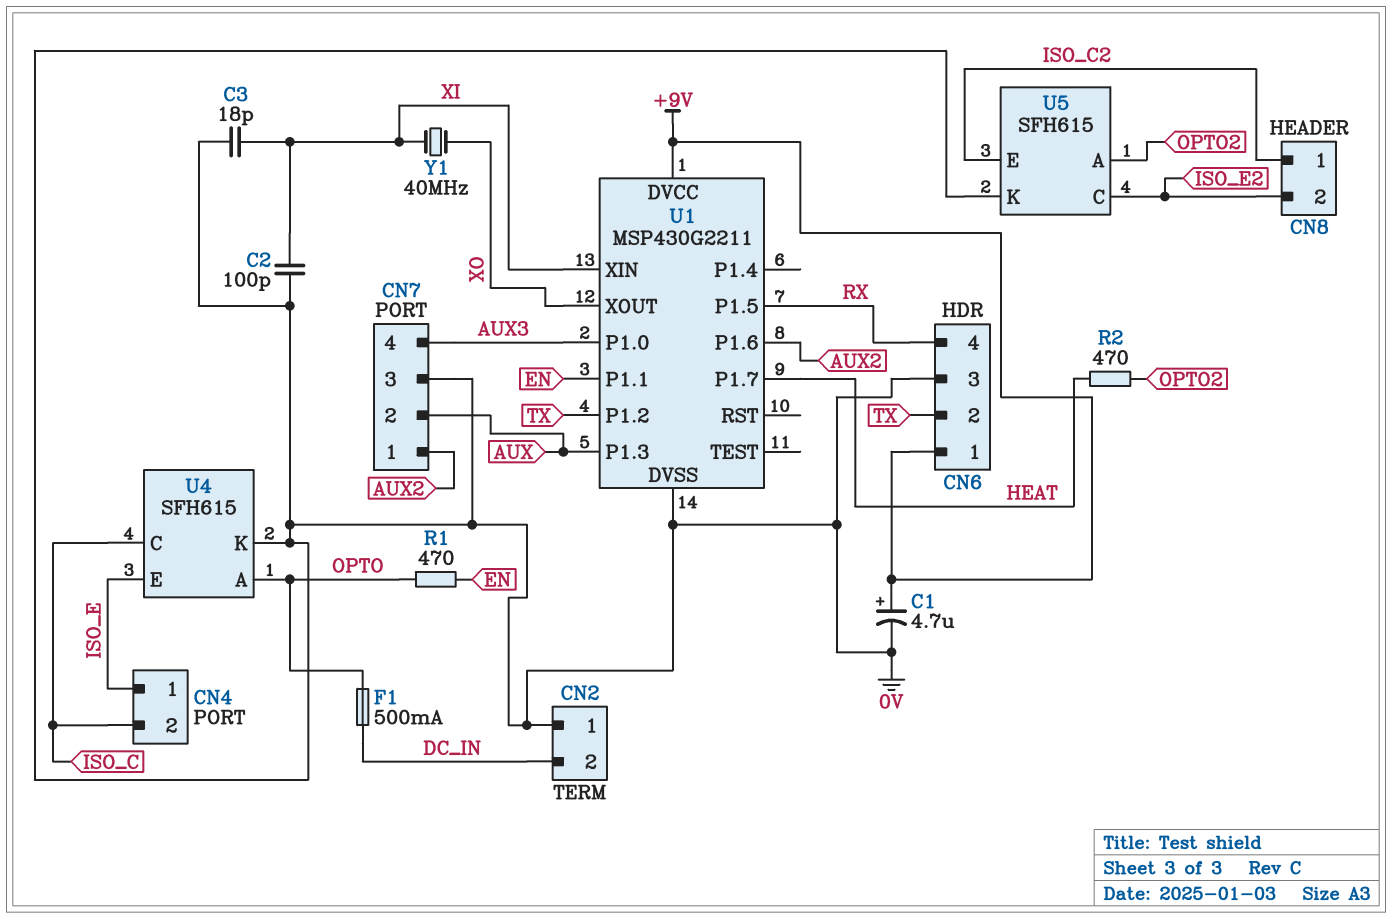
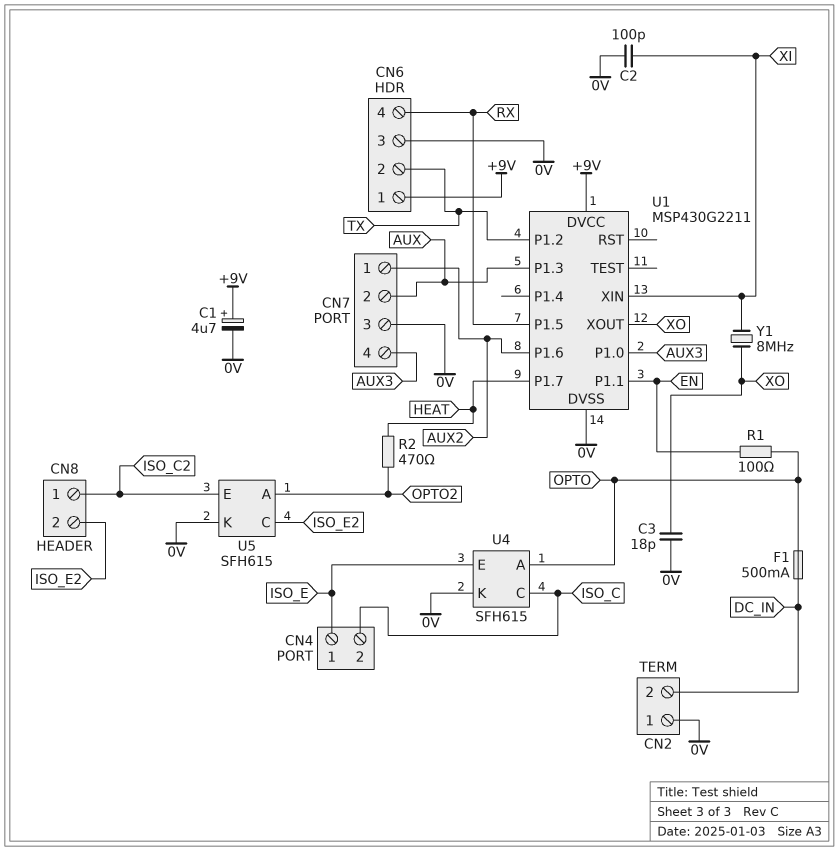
C3: 18pF (0V, XI) -> 18pF (0V, XO)
R1: 470 (EN, OPTO) -> 100 (EN, OPTO)
Y1: 40MHz (XI, XO) -> 8MHz (XI, XO)

